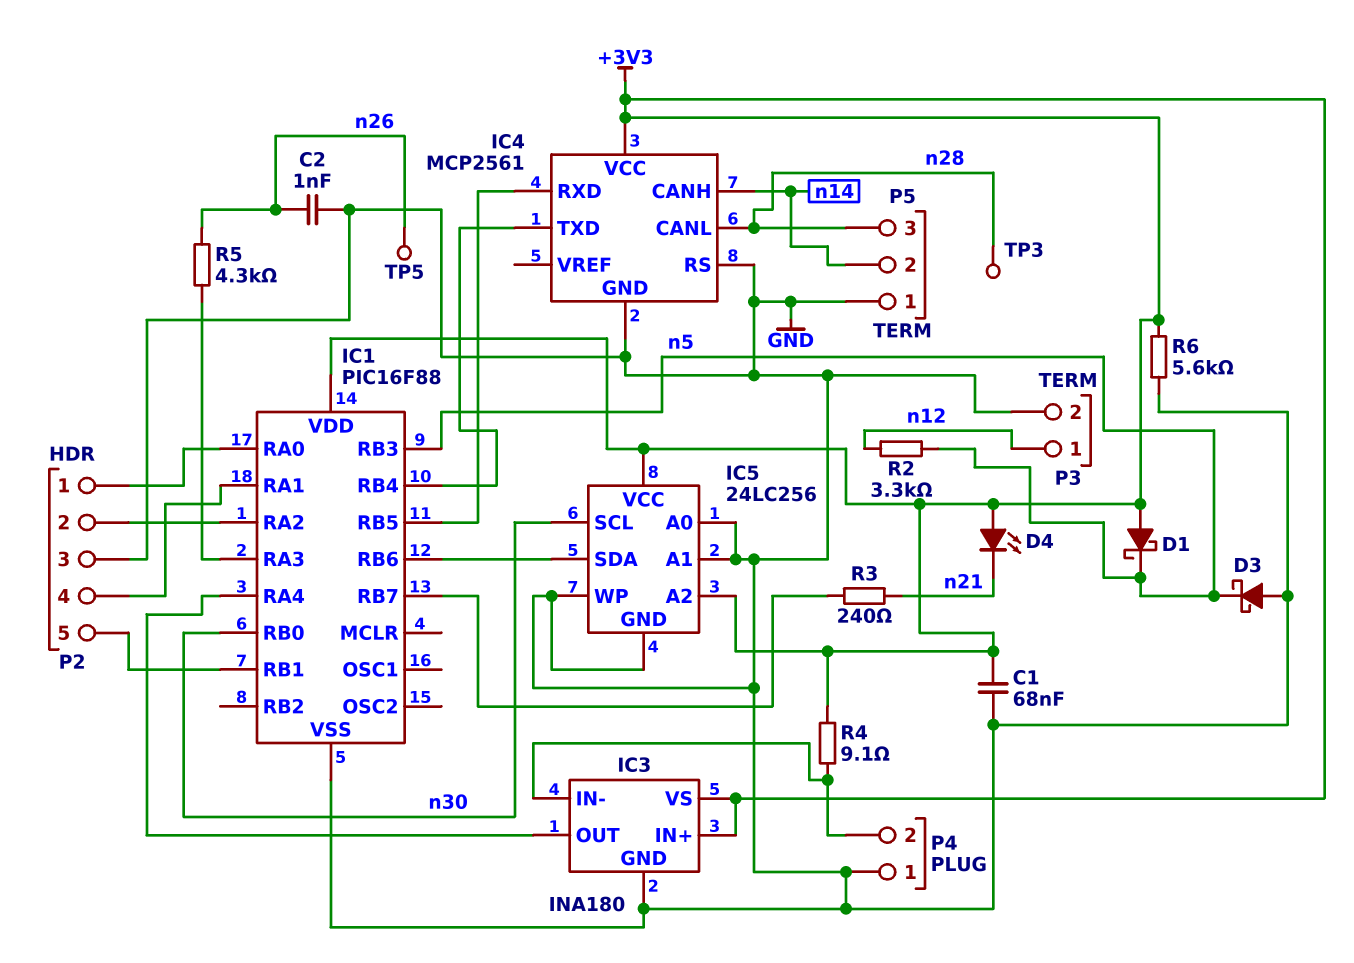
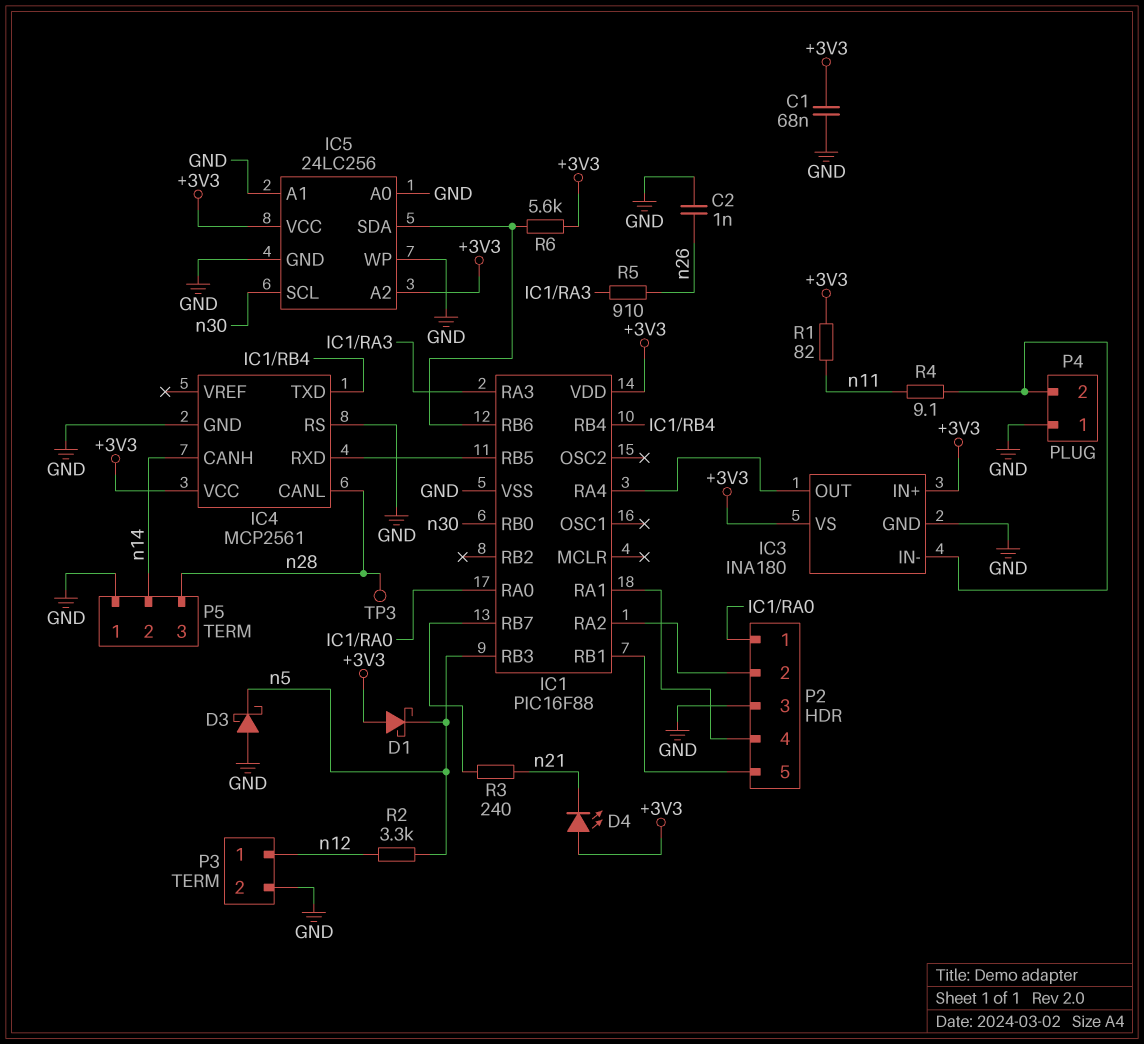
R1: none -> 82 (+3V3, n11)
R4: 9.1 (+3V3, IC3/IN-) -> 9.1 (IC3/IN-, n11)
R5: 4.3k (IC1/RA3, n26) -> 910 (IC1/RA3, n26)
R6: 5.6k (+3V3, GND) -> 5.6k (+3V3, IC1/RB6)
TP5: test point (n26) -> none

